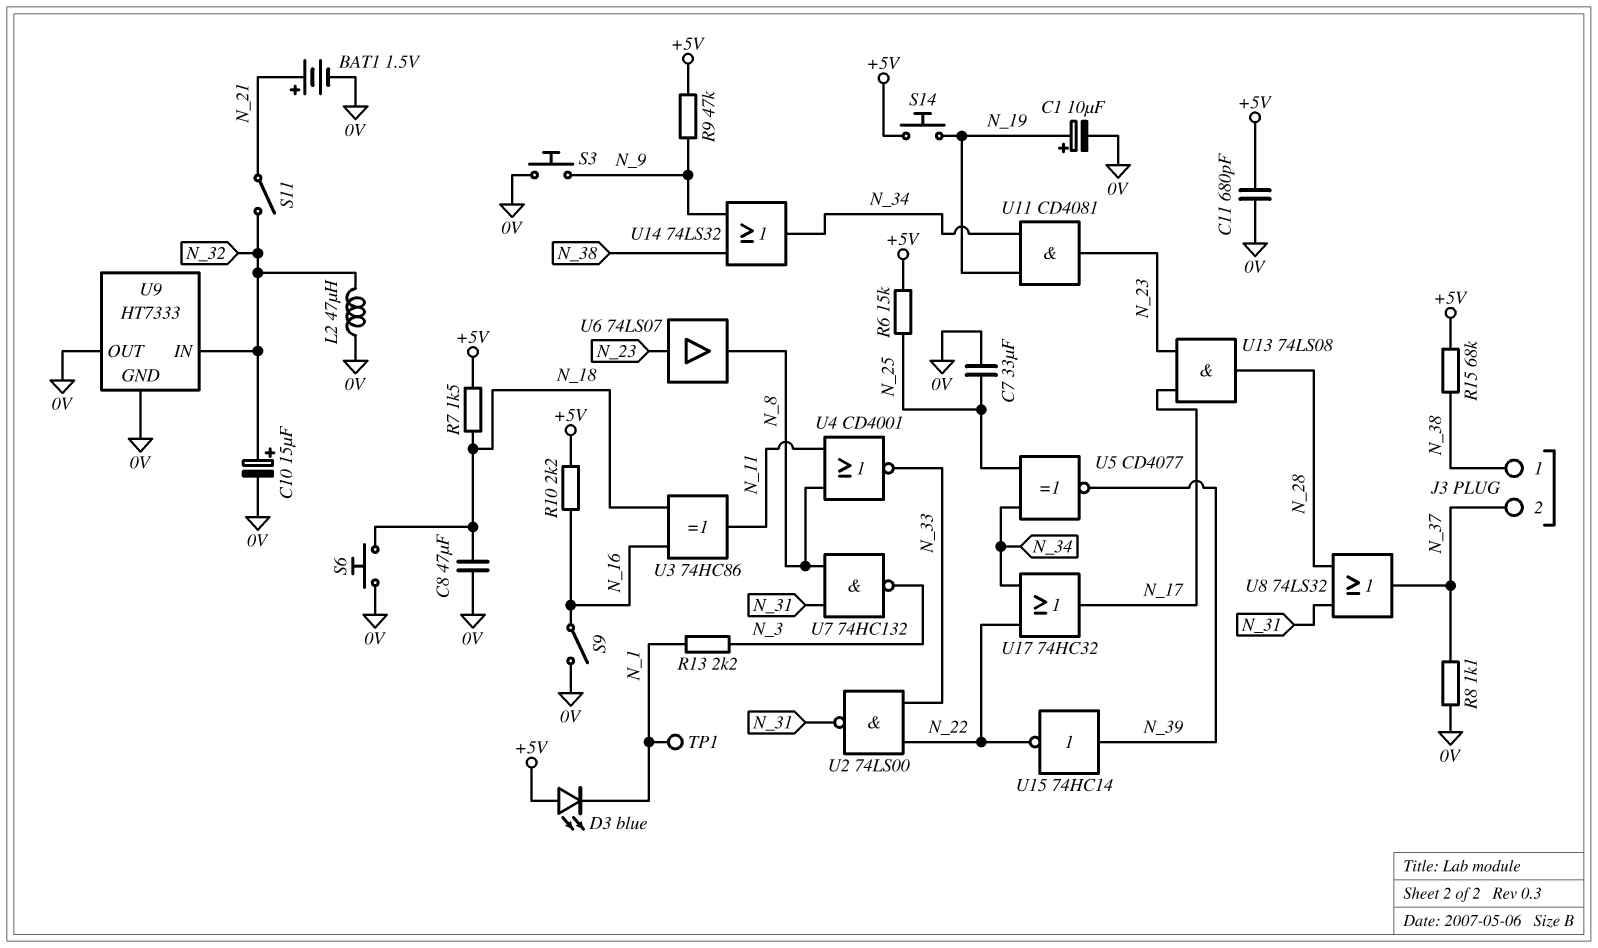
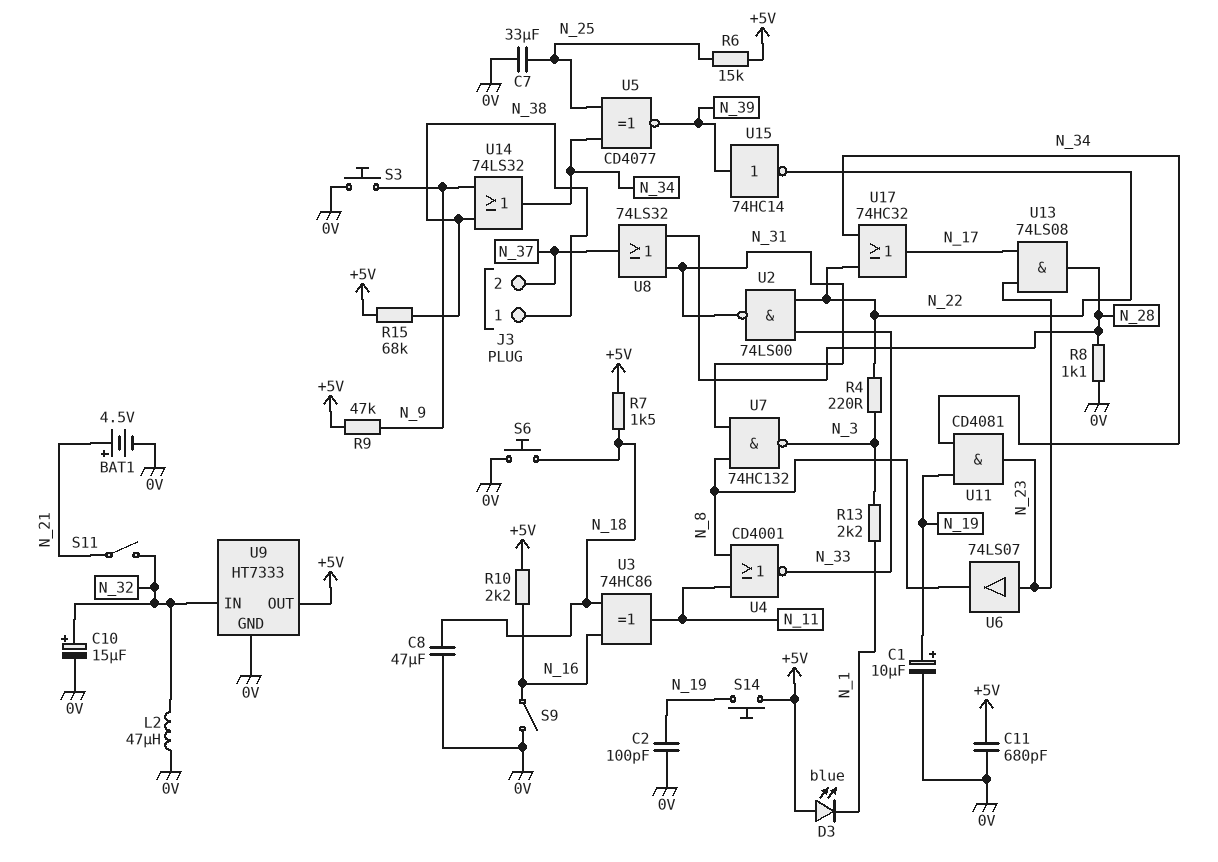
BAT1: 1.5V (plus N_21, minus 0V) -> 4.5V (plus N_21, minus 0V)
C2: none -> 100pF (0V, N_19)
R4: none -> 220 (N_3, N_22)
R8: 1.1k (0V, N_37) -> 1.1k (0V, N_28)
TP1: test point (N_1) -> none
U9 pin OUT: 0V -> +5V

